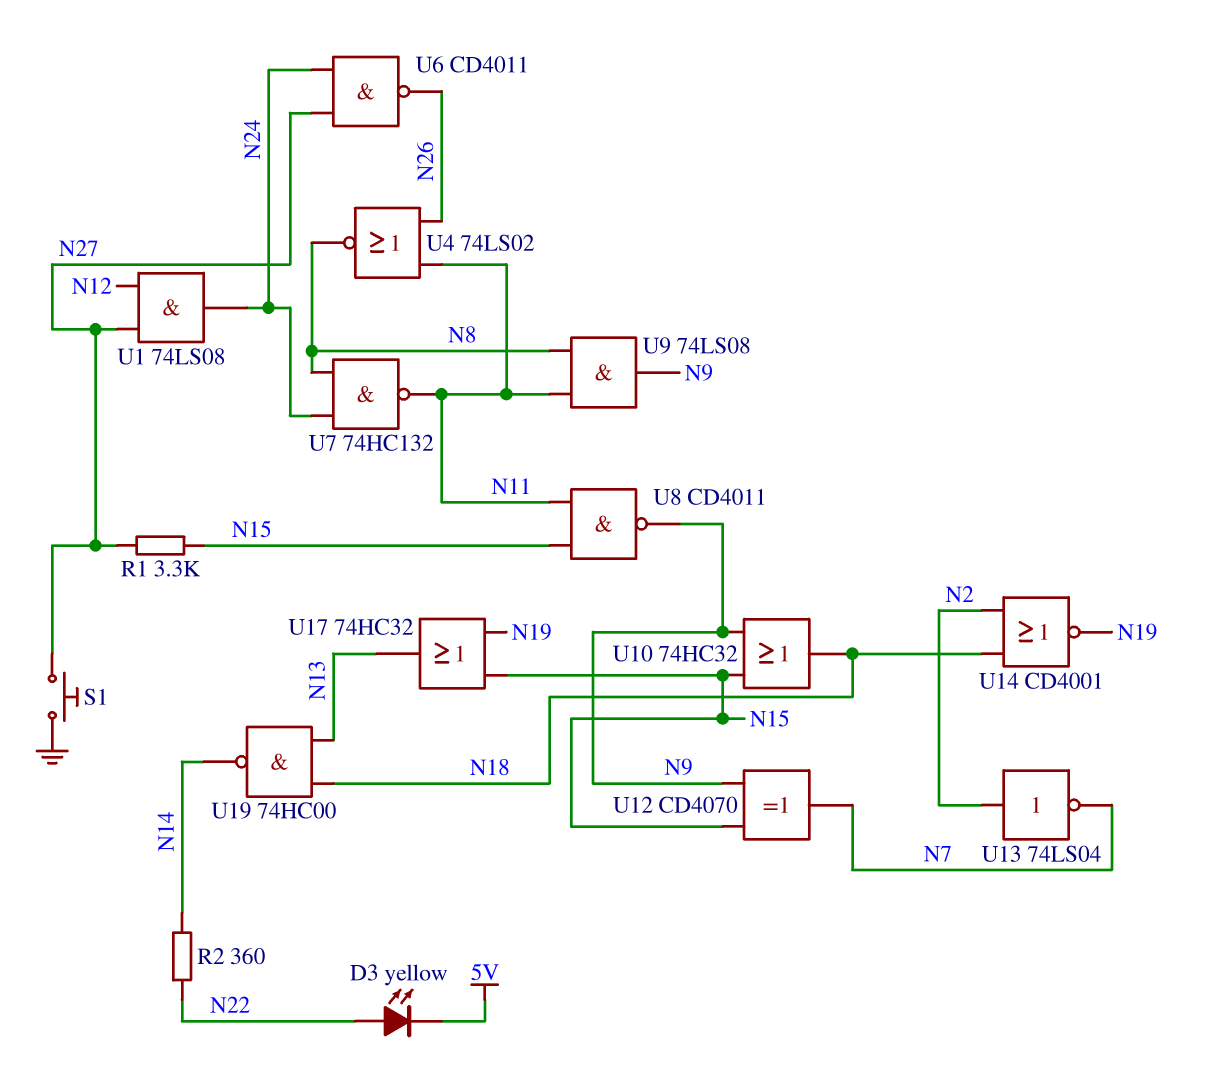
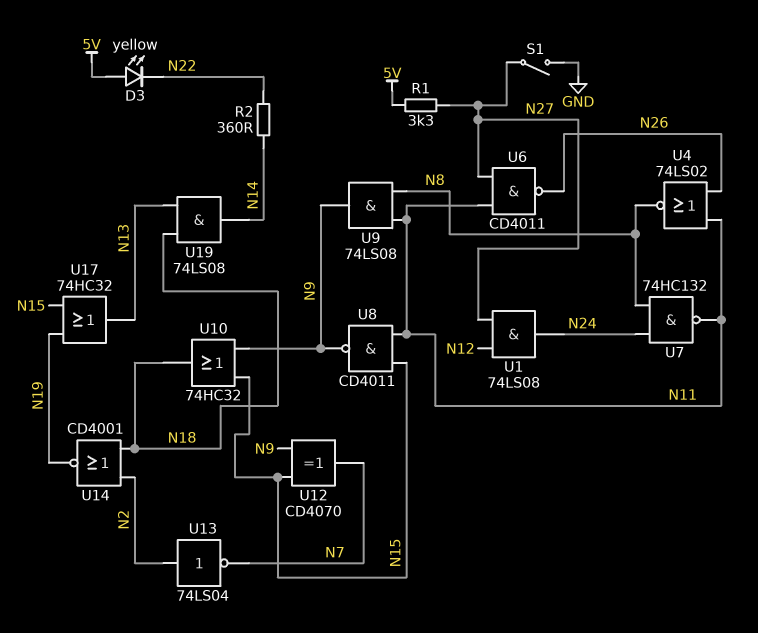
D3: LED yellow (A N22, K 5V) -> LED yellow (A 5V, K N22)
R1: 3.3k (N15, N27) -> 3.3k (5V, N27)
S1: button (GND, N27) -> switch (GND, N27)
U6: NAND CD4011 (in N24, in N27, out N26) -> NAND CD4011 (in N11, in N27, out N26)
U19: NAND 74HC00 (in N13, in N18, out N14) -> AND 74LS08 (in N13, in N18, out N14)

